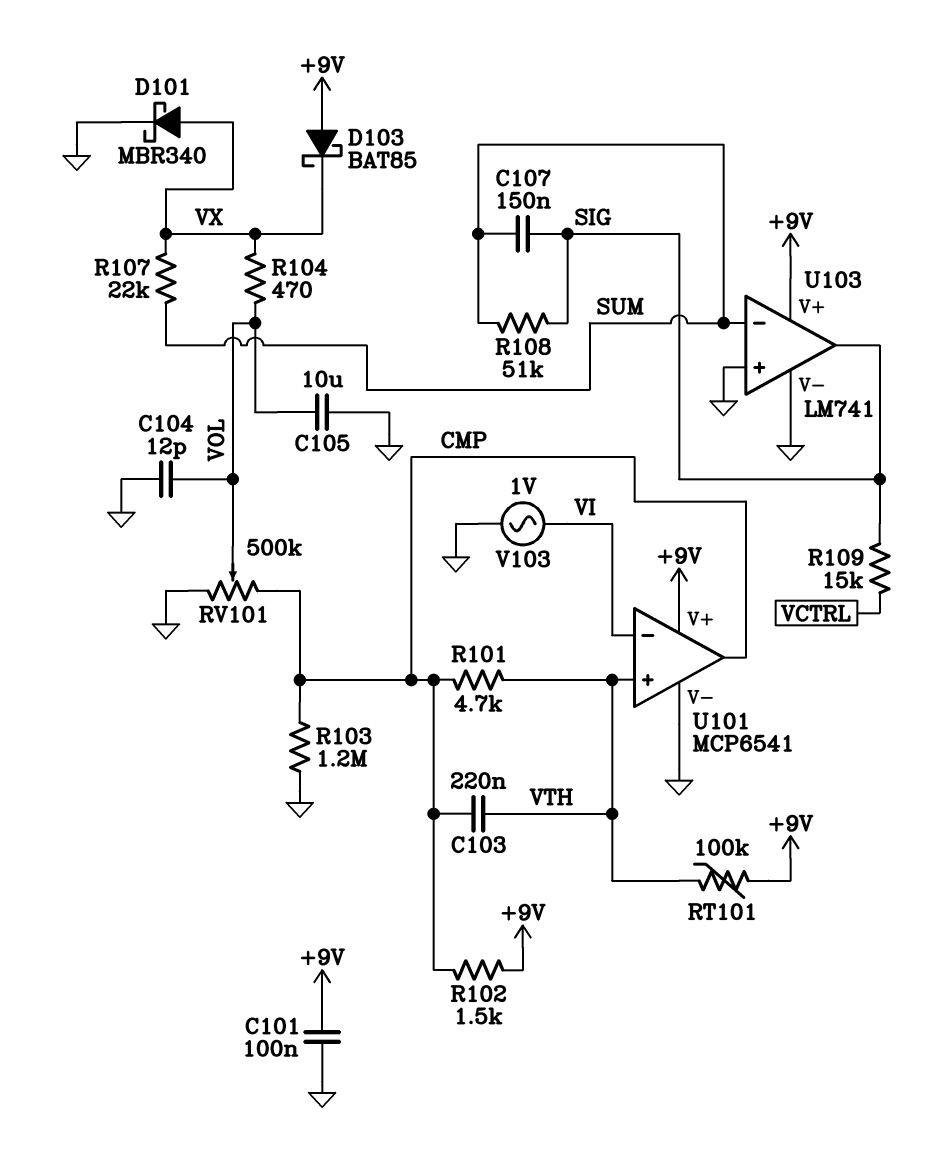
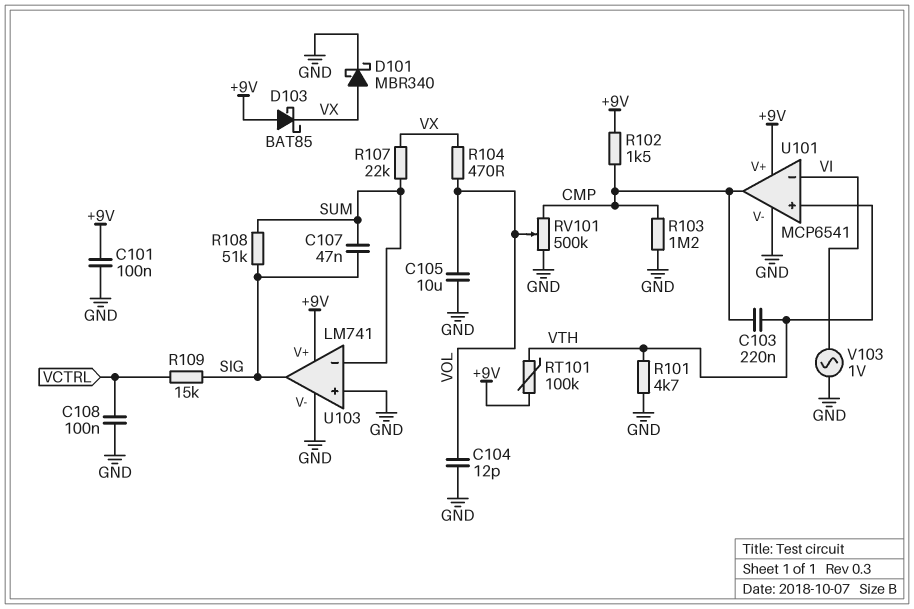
C107: 150nF (SIG, SUM) -> 47nF (SIG, SUM)
C108: none -> 100nF (GND, VCTRL)
R101: 4.7k (CMP, VTH) -> 4.7k (GND, VTH)

